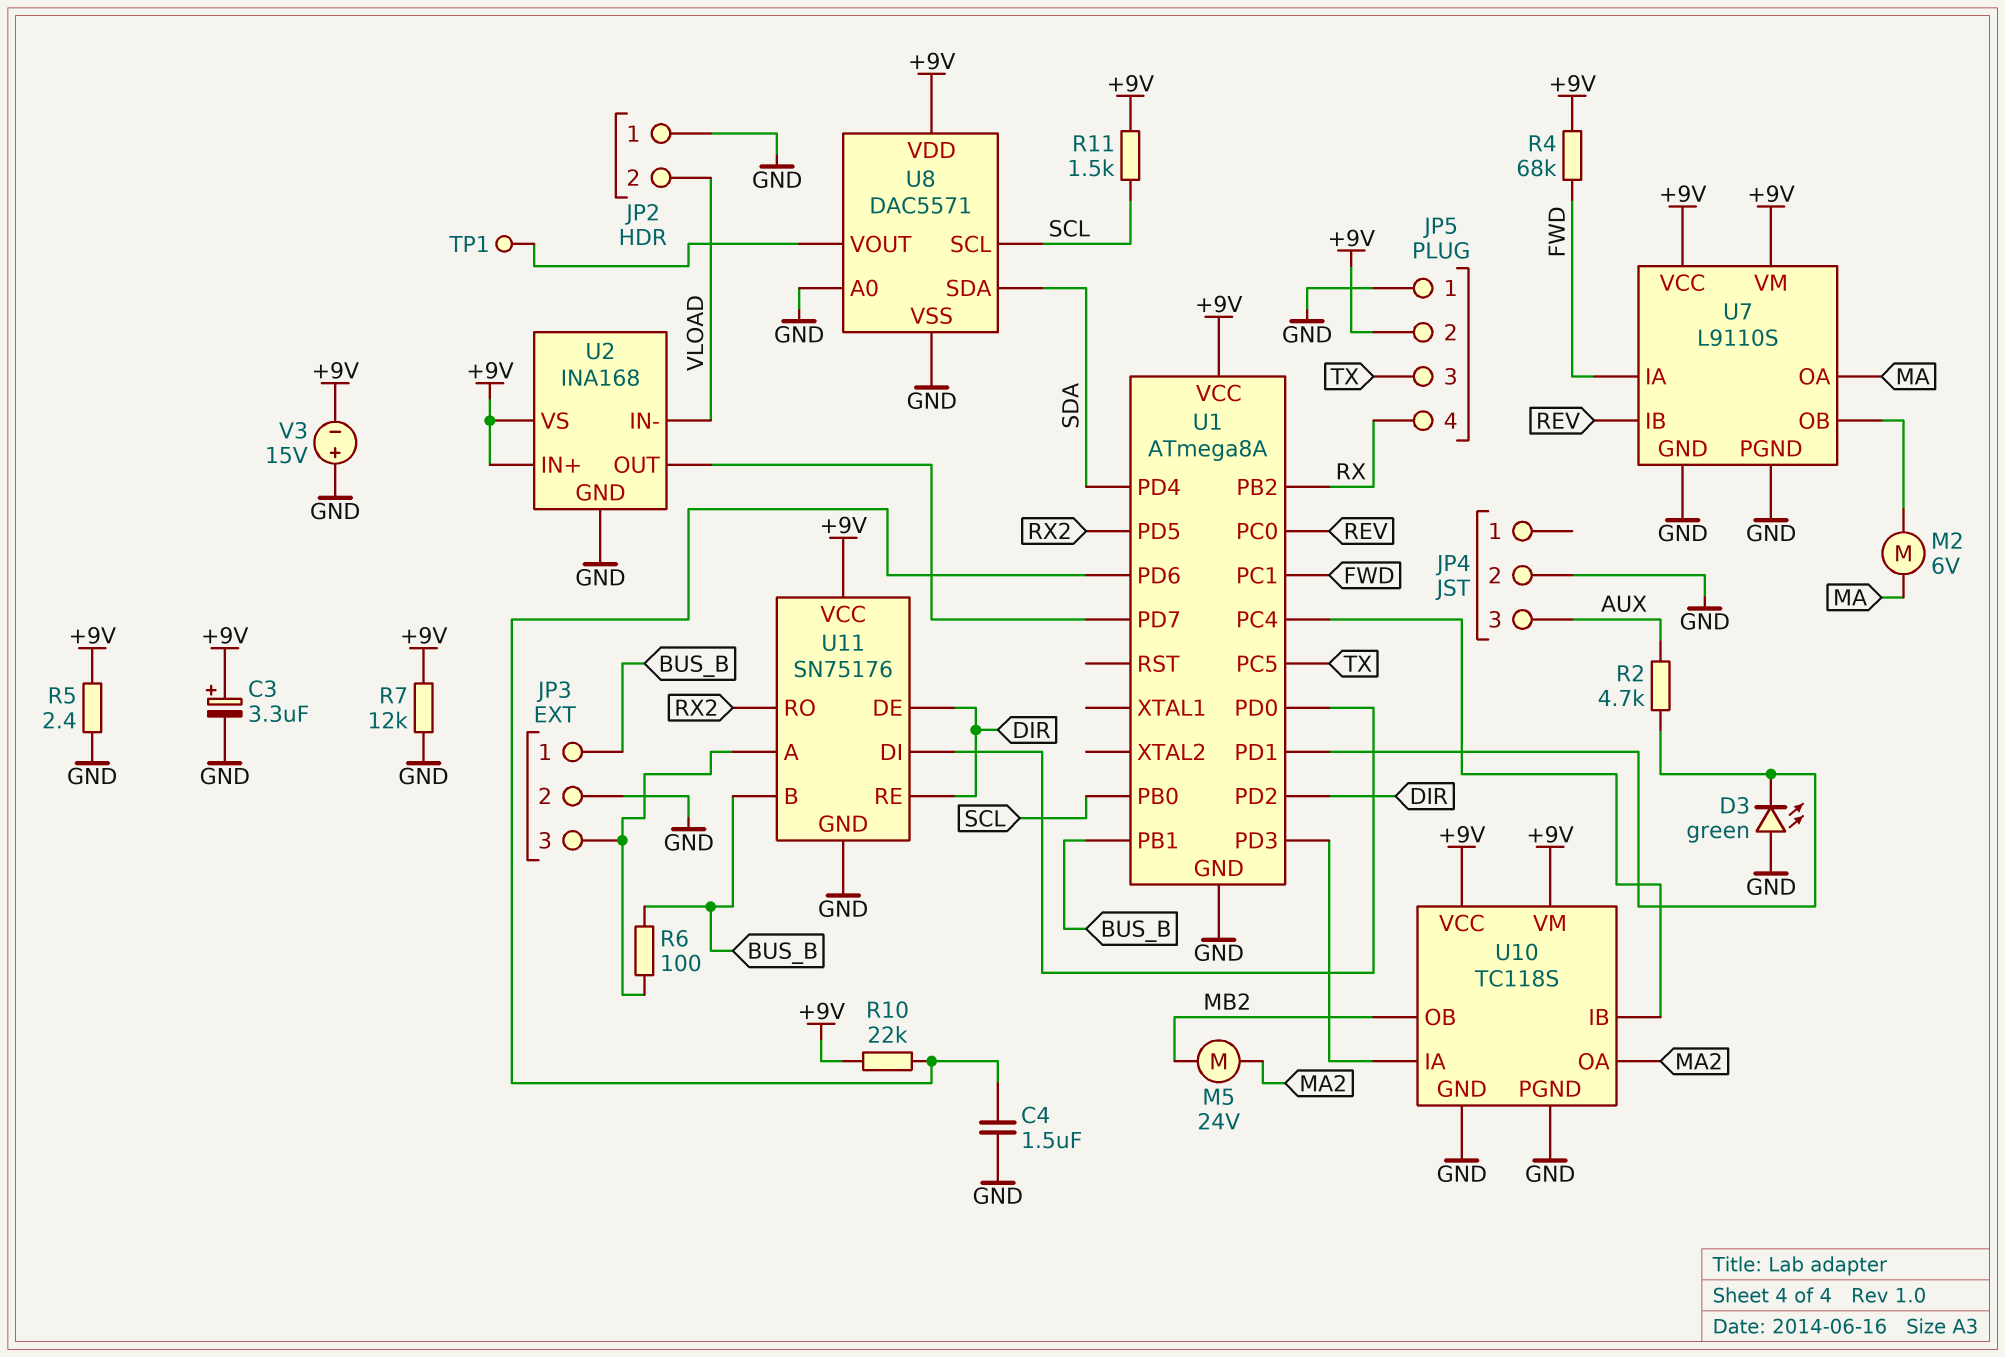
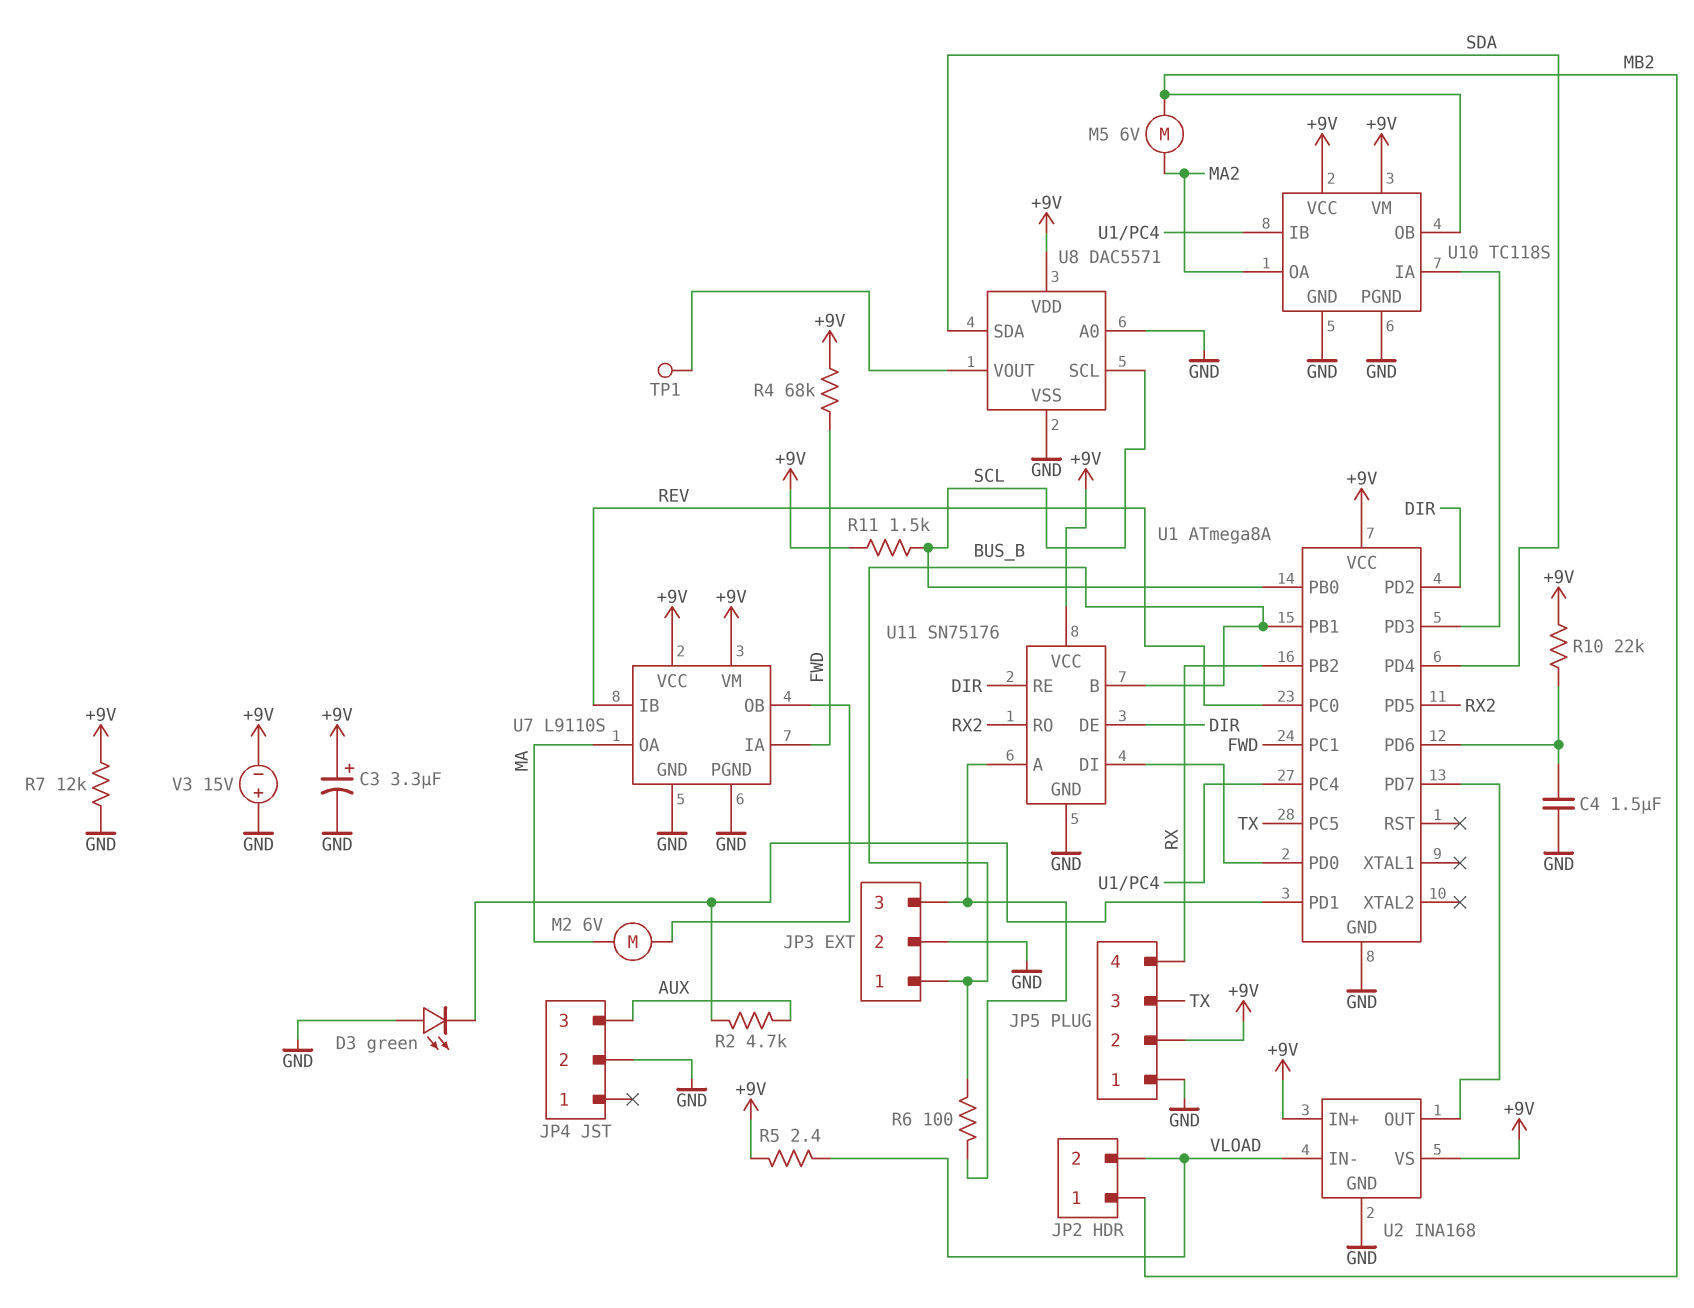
JP2 pin 1: GND -> MB2
M5: motor 24V (MA2, MB2) -> motor 6V (MA2, MB2)
R5: 2.4 (+9V, GND) -> 2.4 (+9V, VLOAD)

